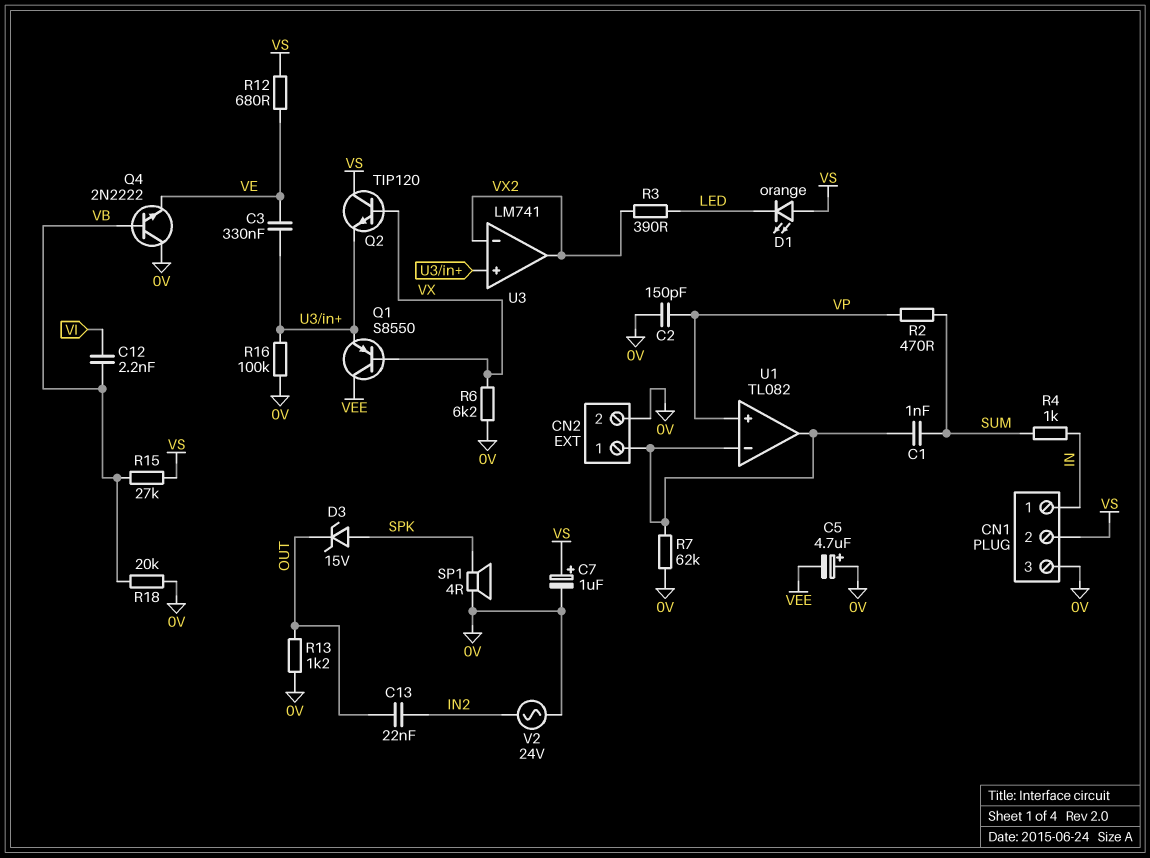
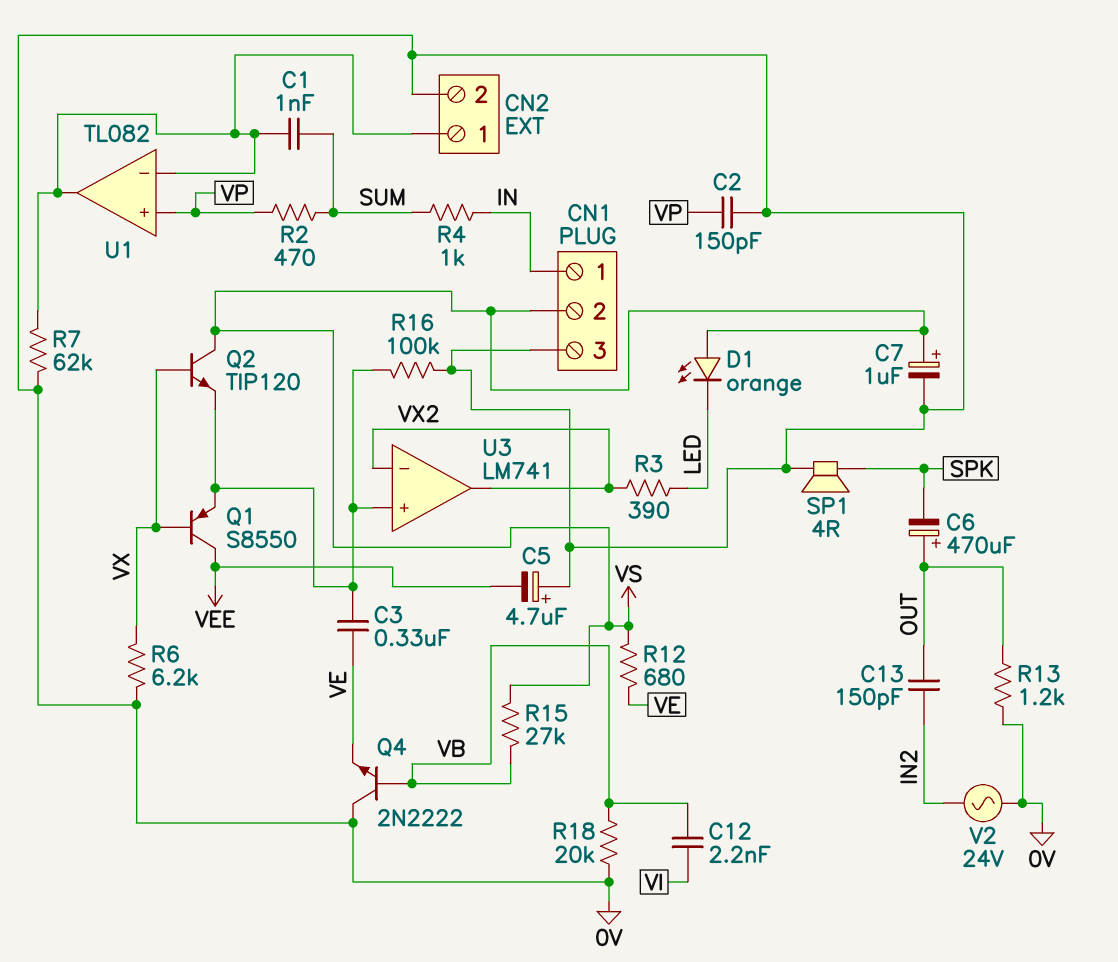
C6: none -> 470uF (plus OUT, minus SPK)
C13: 22nF (IN2, OUT) -> 150pF (IN2, OUT)
D3: zener 15V (A SPK, K OUT) -> none

